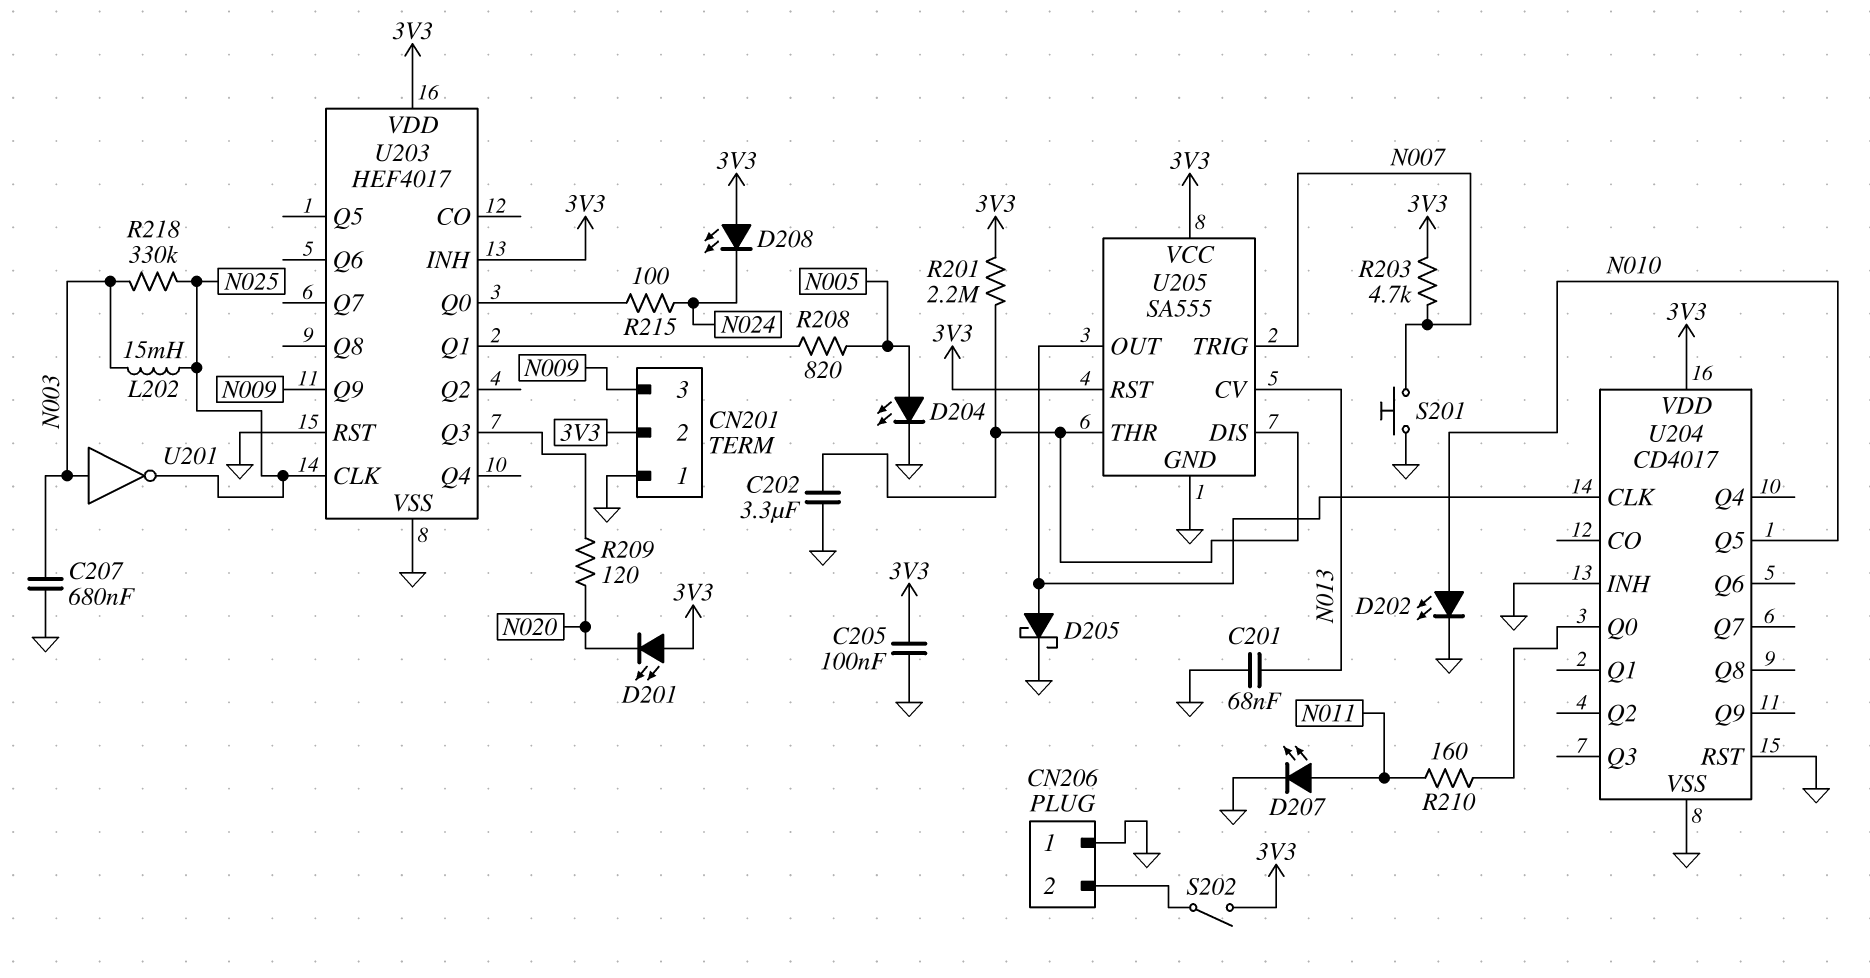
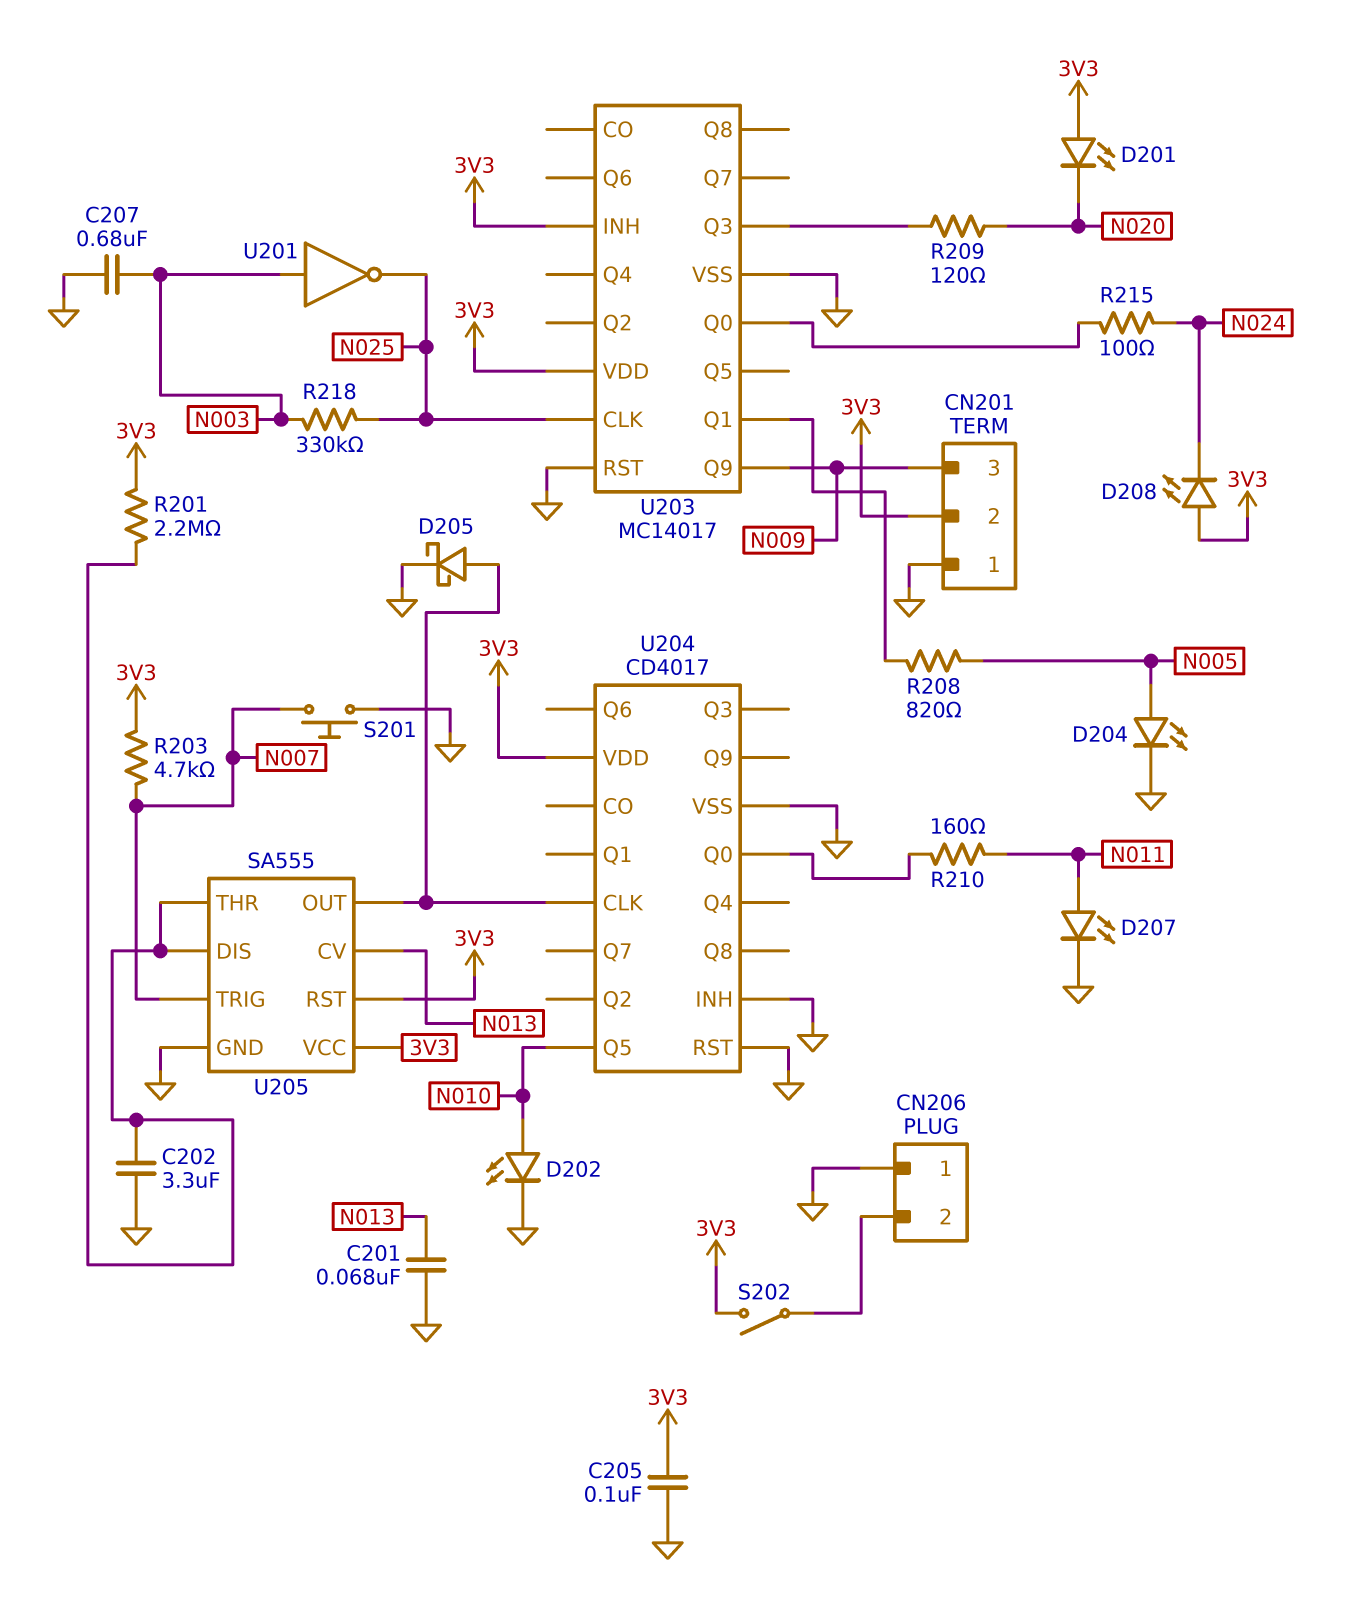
L202: 15mH (N003, N025) -> none
U203: HEF4017 -> MC14017

